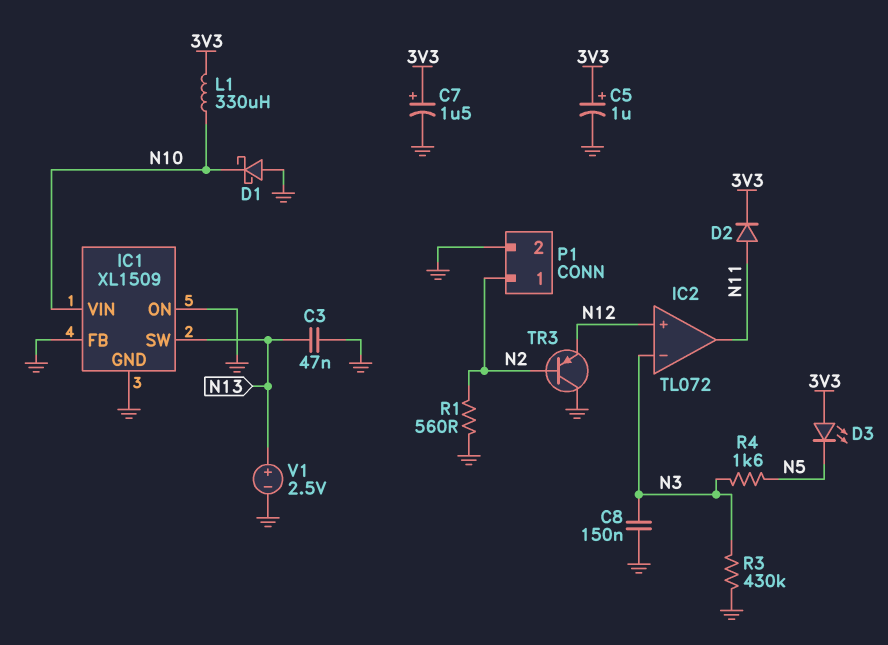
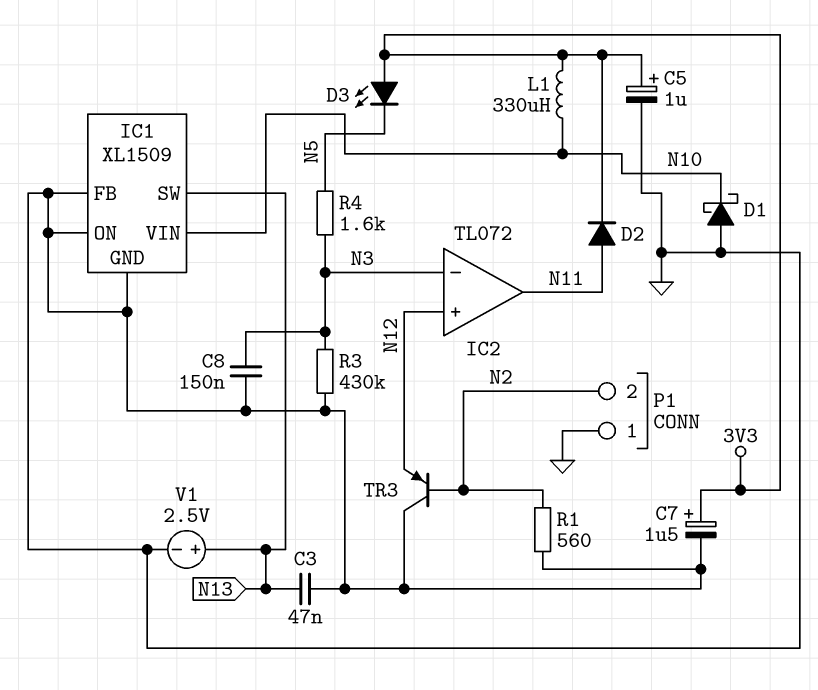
P1 pin 1: N2 -> GND
P1 pin 2: GND -> N2

